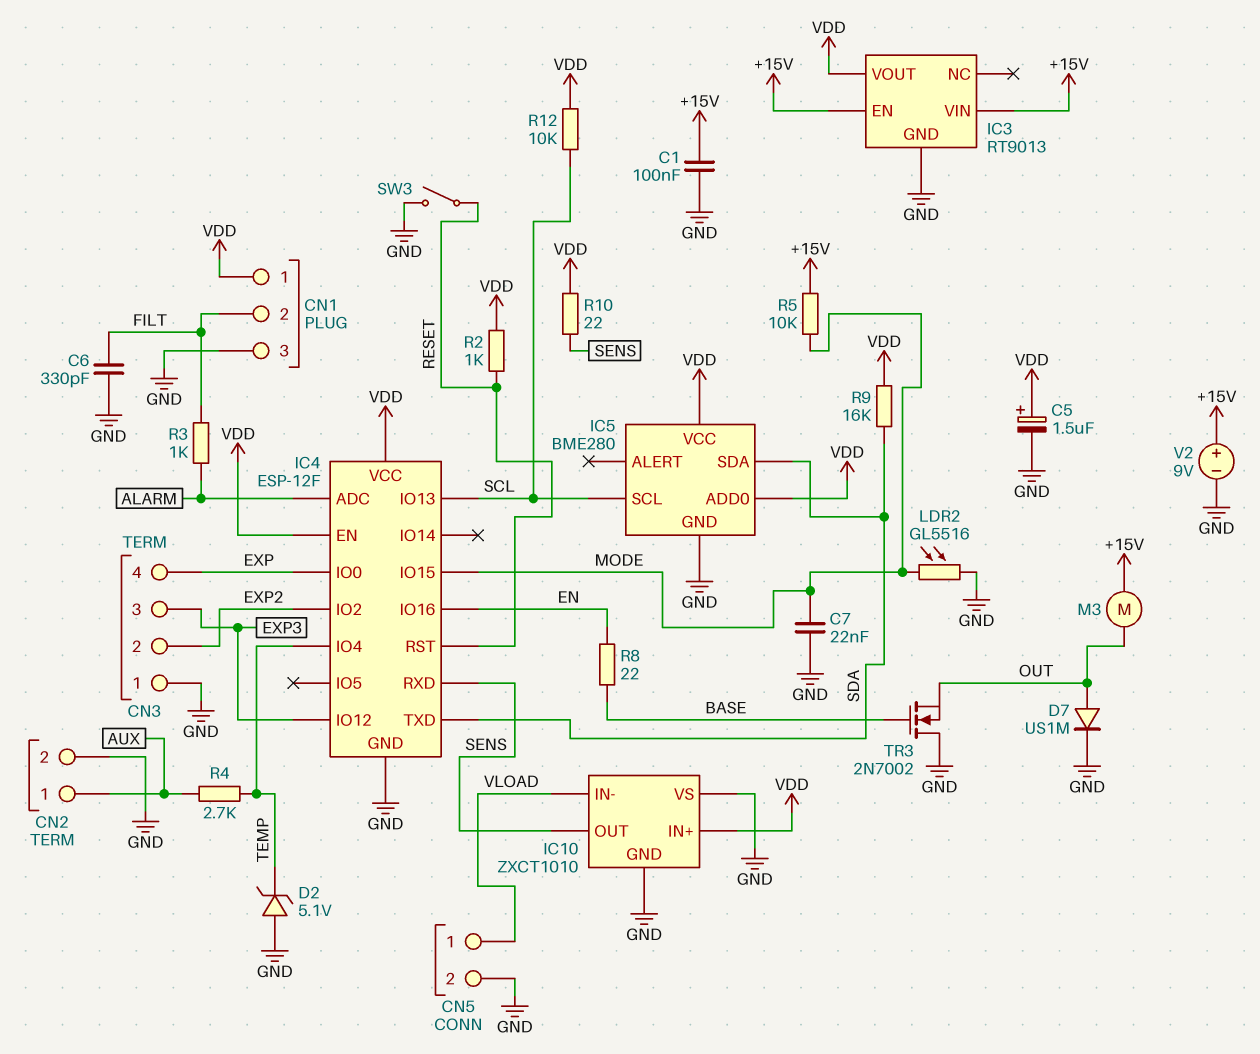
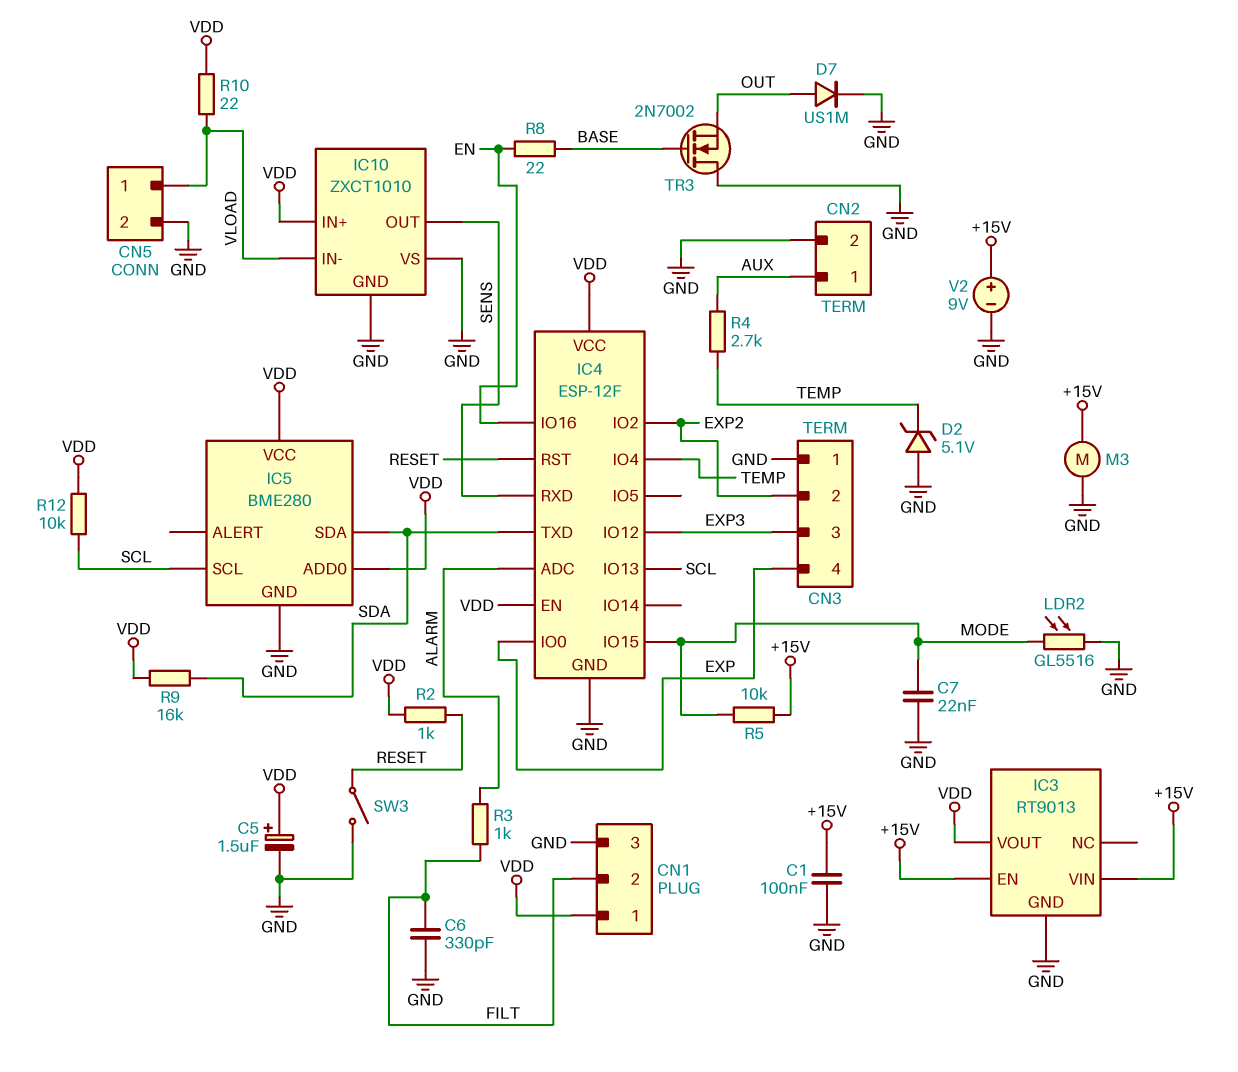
M3: motor (+15V, OUT) -> motor (+15V, GND)
R10: 22 (SENS, VDD) -> 22 (VDD, VLOAD)

